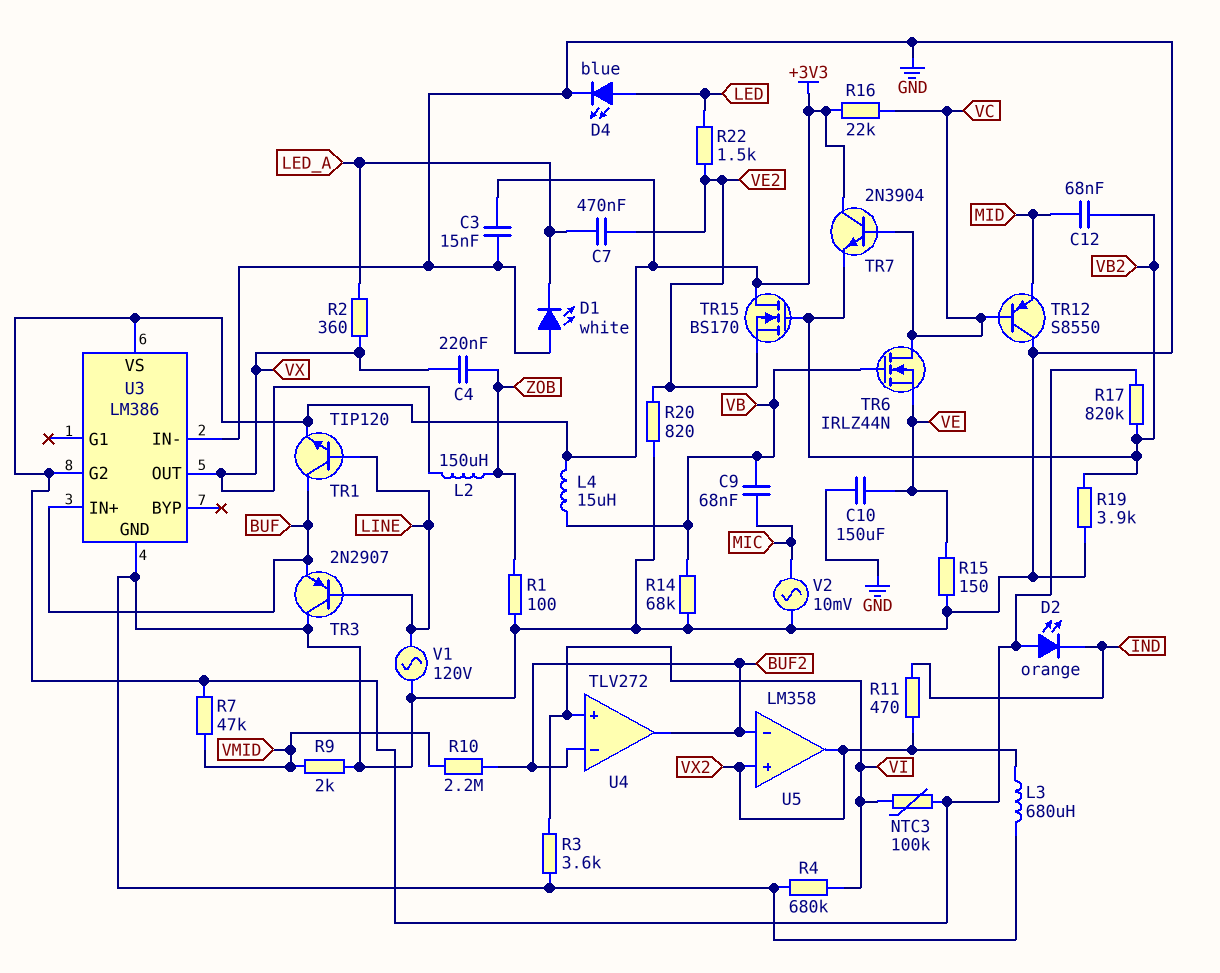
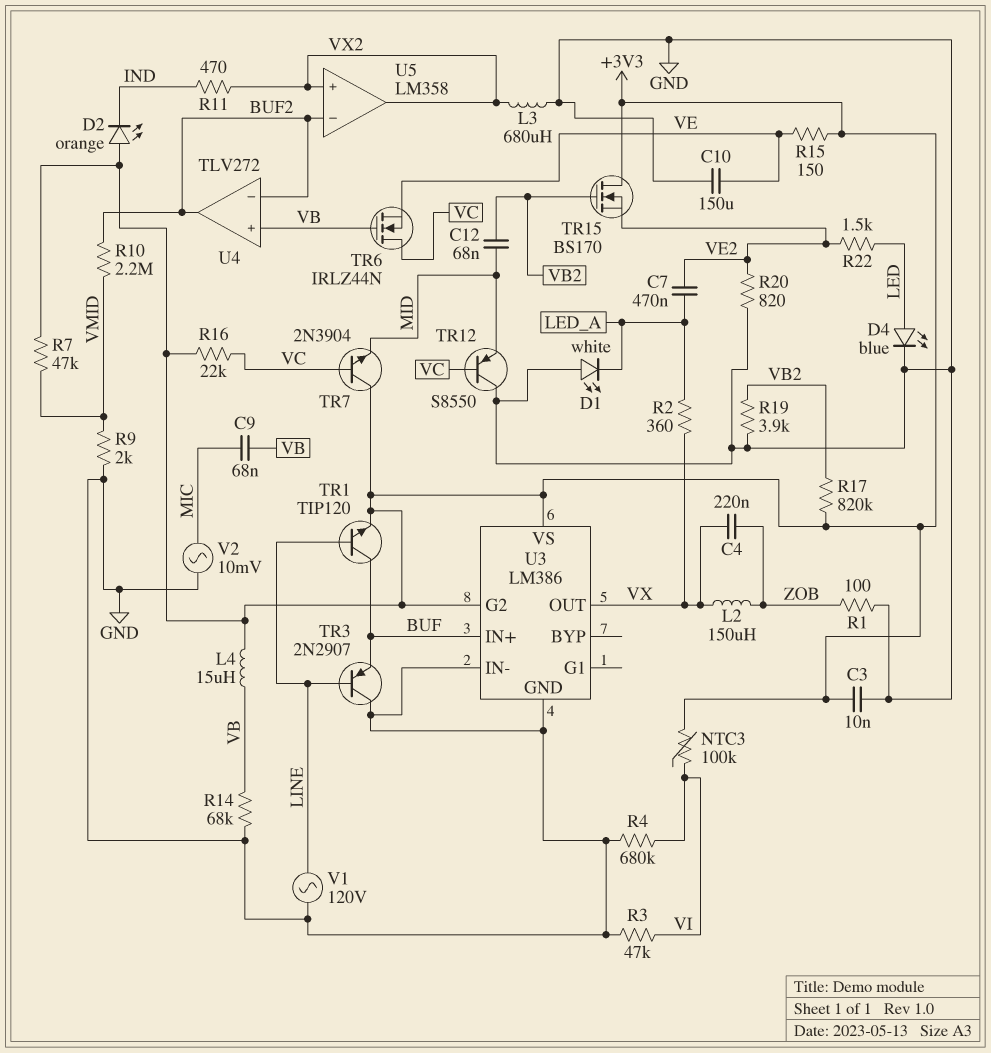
C3: 15nF (+3V3, GND) -> 10nF (+3V3, GND)
R3: 3.6k (GND, VI) -> 47k (GND, VI)
R15: 150 (GND, VE) -> 150 (+3V3, VE)
TR7: NPN 2N3904 (B VC, C +3V3, E VB2) -> NPN 2N3904 (B VC, C +3V3, E MID)
U4 pin in+: VI -> VB

